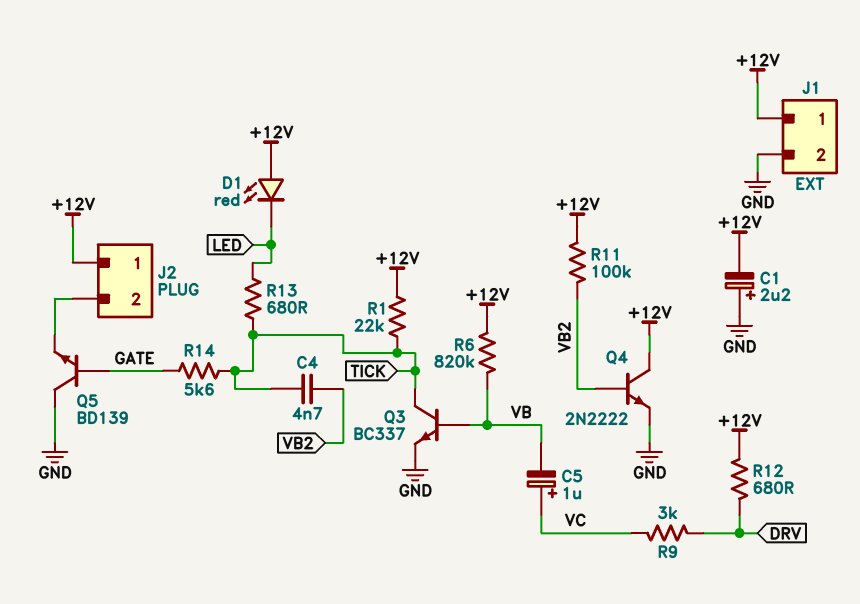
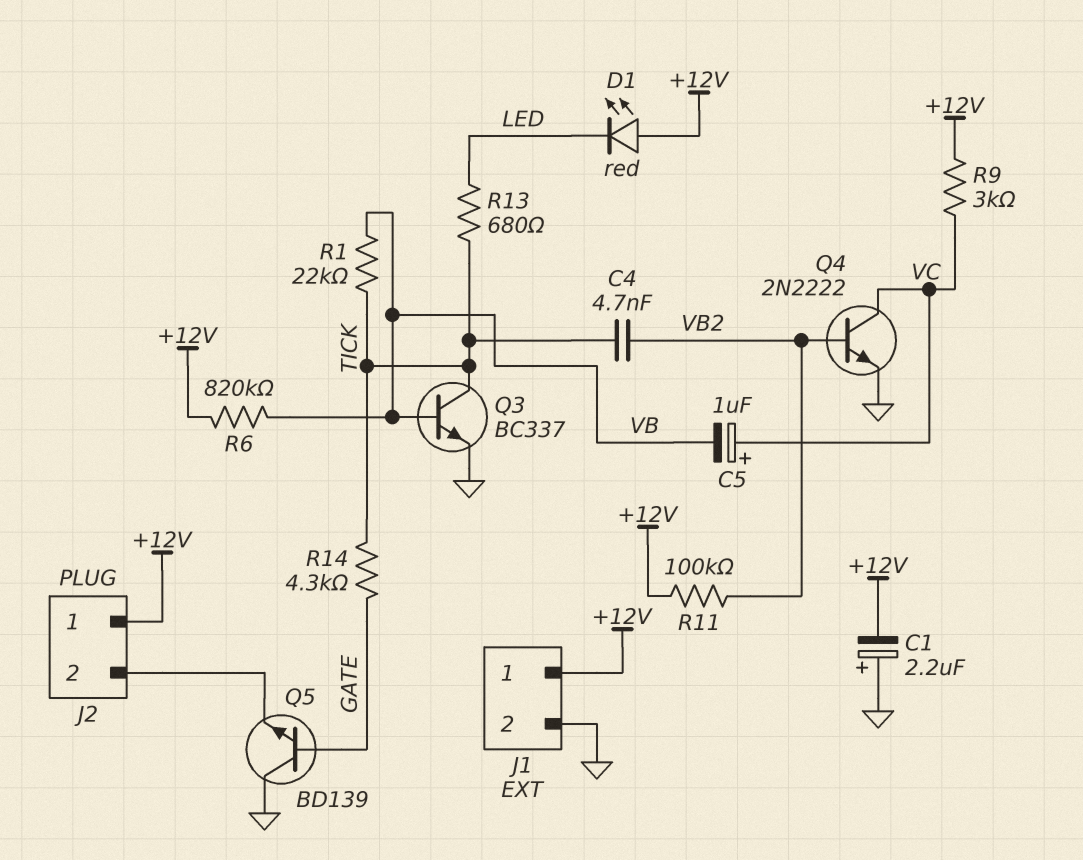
Q4: NPN 2N2222 (B VB2, C +12V, E GND) -> NPN 2N2222 (B VB2, C VC, E GND)
R1: 22k (+12V, TICK) -> 22k (TICK, VB)
R9: 3k (DRV, VC) -> 3k (+12V, VC)
R12: 680 (+12V, DRV) -> none
R14: 5.6k (GATE, TICK) -> 4.3k (GATE, TICK)

